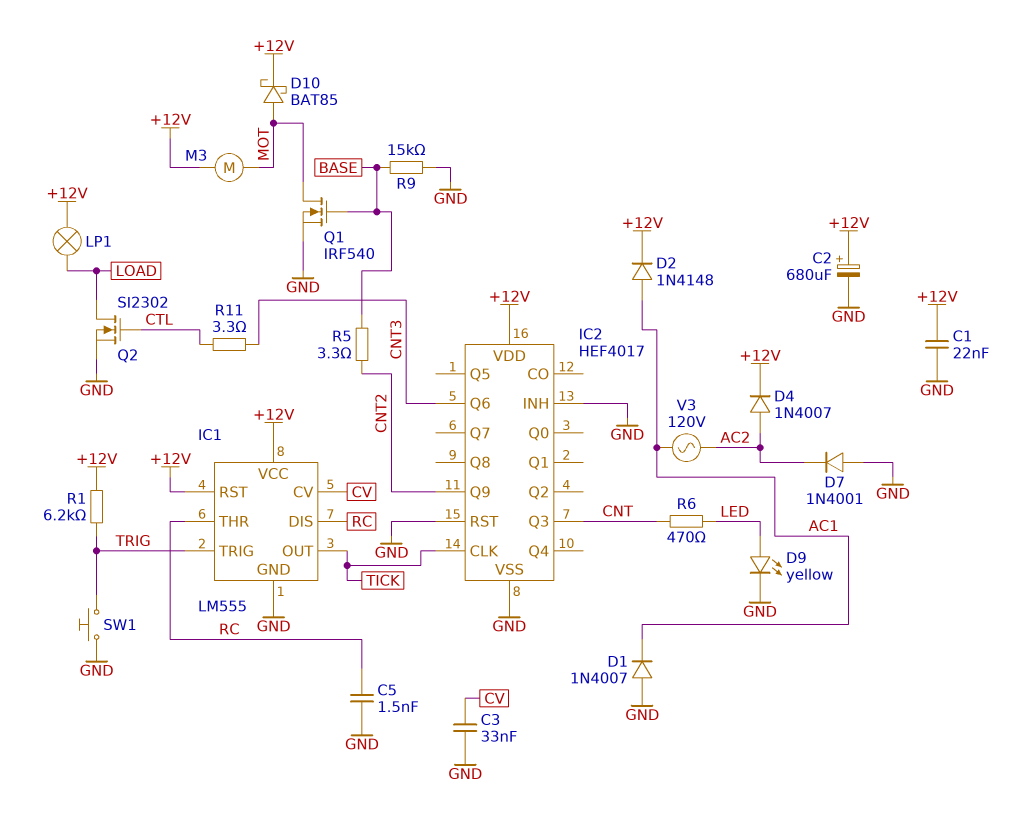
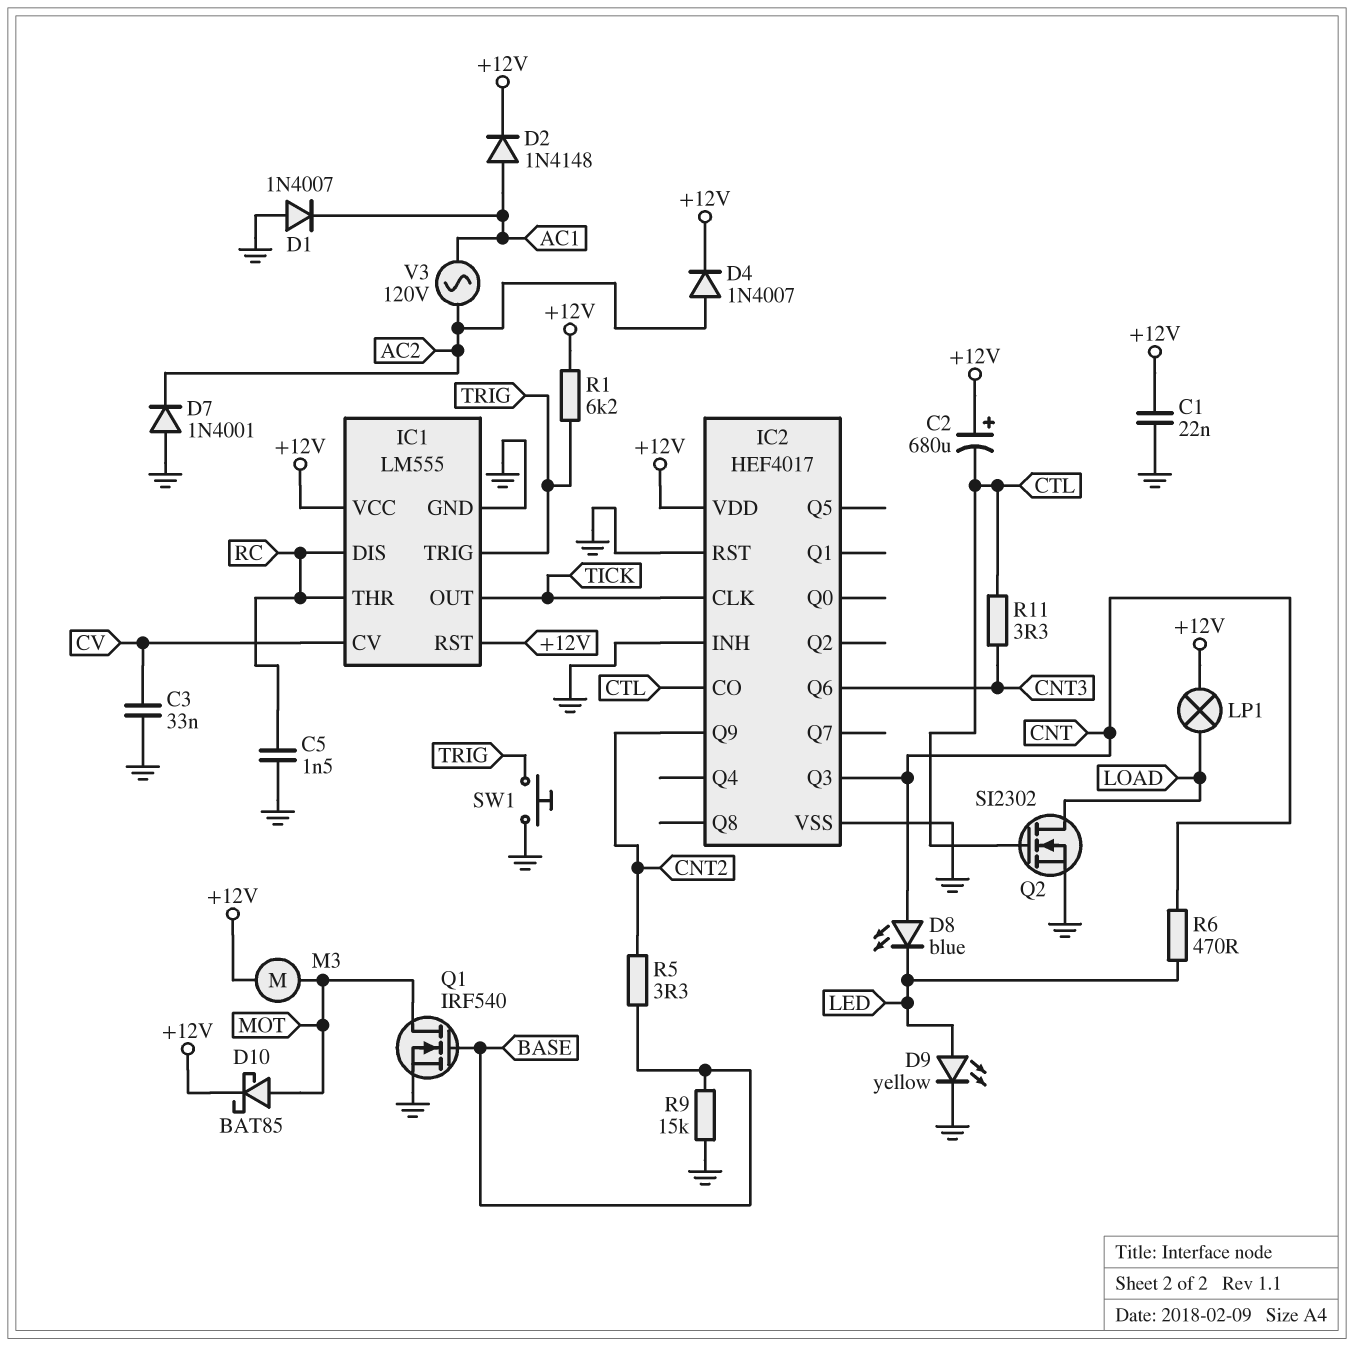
C2: 680uF (plus +12V, minus GND) -> 680uF (plus +12V, minus CTL)
D8: none -> LED blue (A CNT, K LED)
IC2 pin CO: none -> CTL

